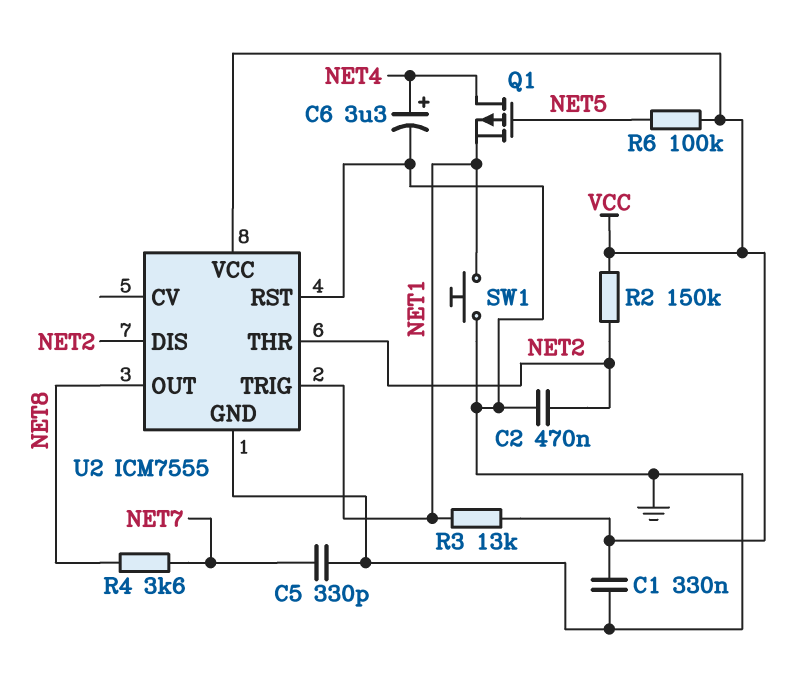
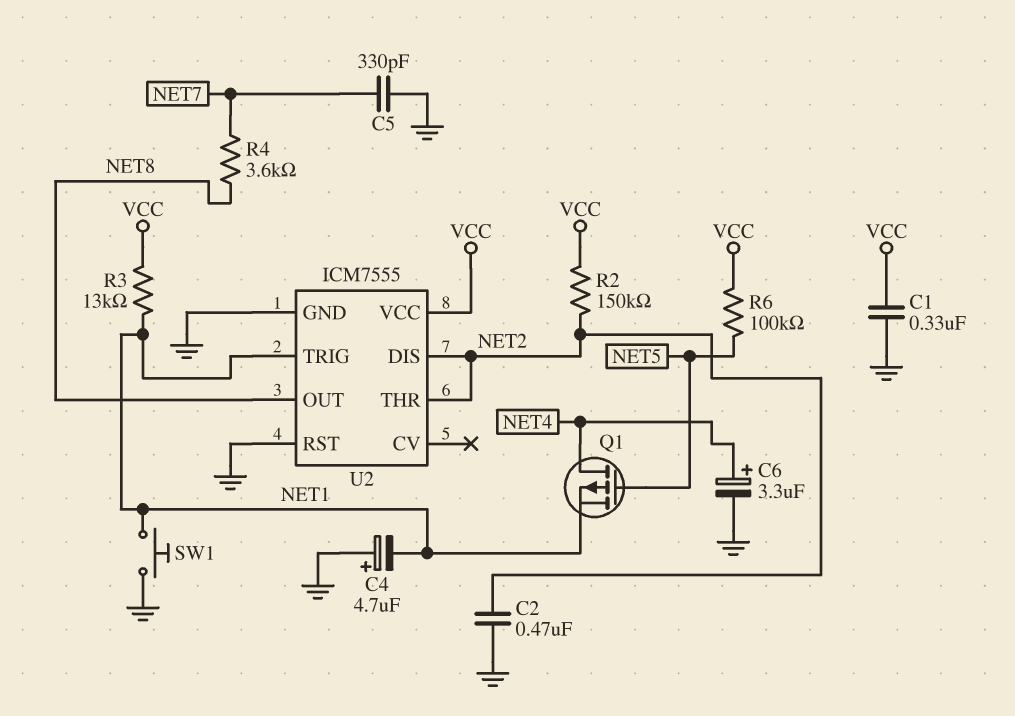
C4: none -> 4.7uF (plus GND, minus NET1)

